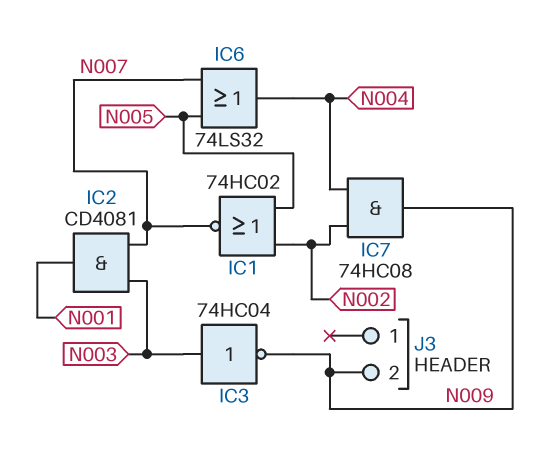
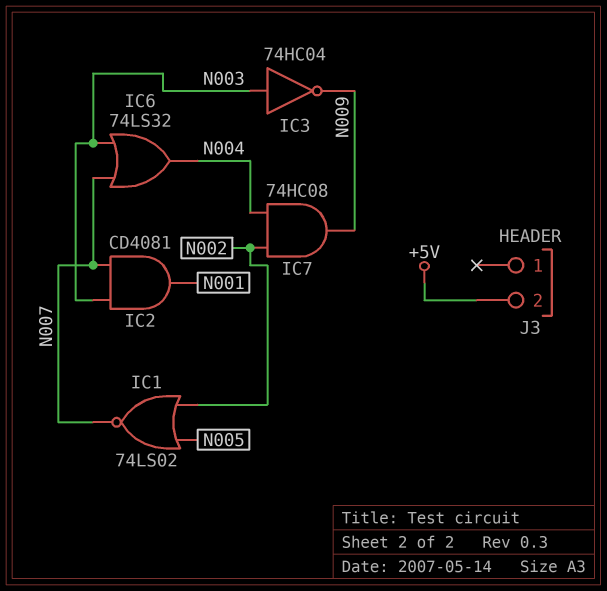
IC1: NOR 74HC02 (in N002, in N005, out N007) -> NOR 74LS02 (in N002, in N005, out N007)
IC6: OR 74LS32 (in N005, in N007, out N004) -> OR 74LS32 (in N003, in N007, out N004)
J3 pin 2: N009 -> +5V

